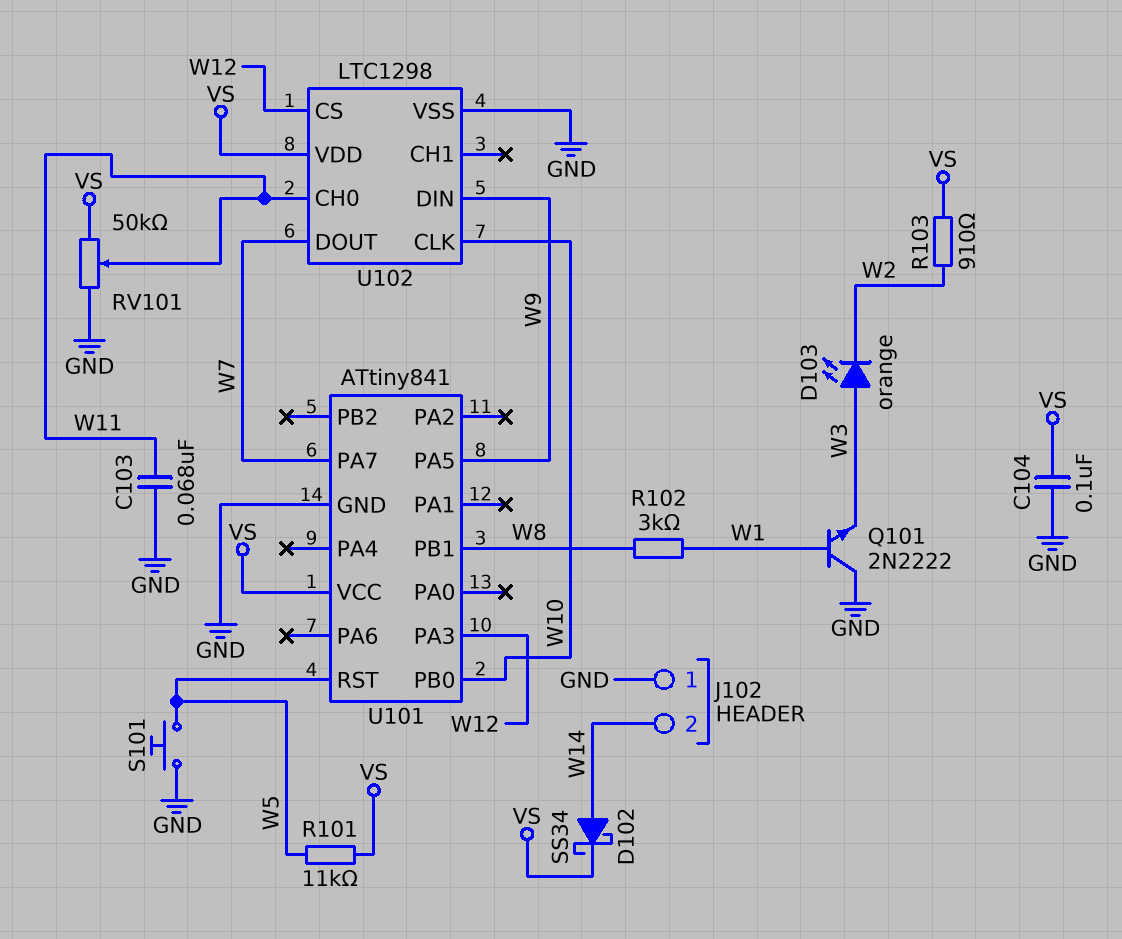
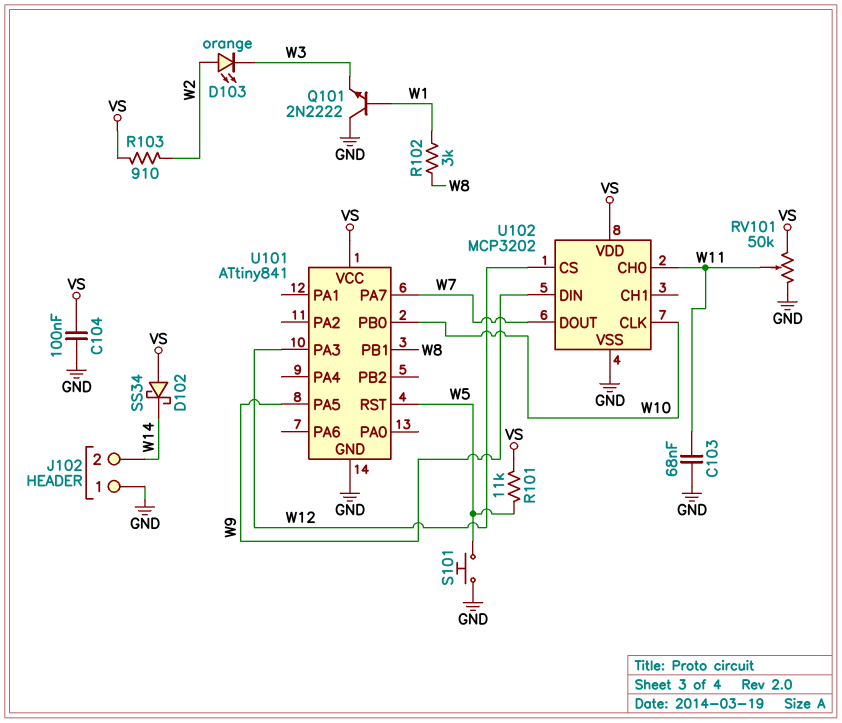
D102: schottky SS34 (A W14, K VS) -> schottky SS34 (A VS, K W14)
D103: LED orange (A W3, K W2) -> LED orange (A W2, K W3)
U102: LTC1298 -> MCP3202

